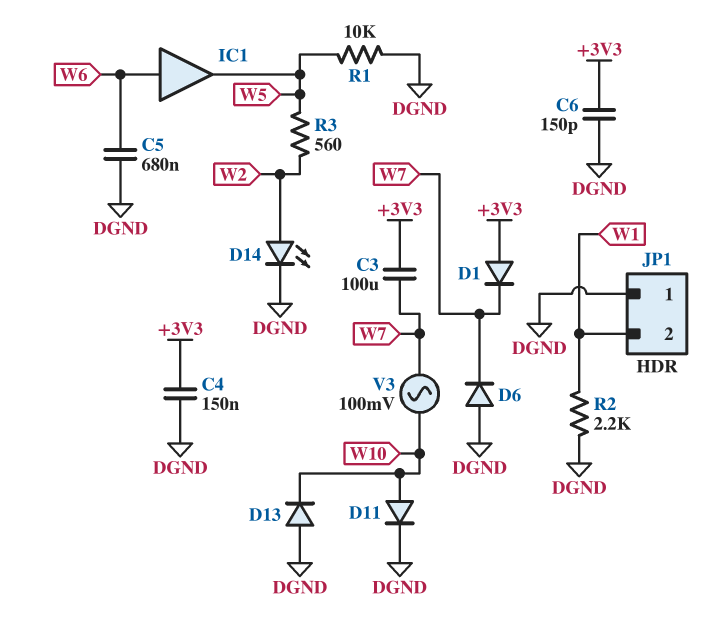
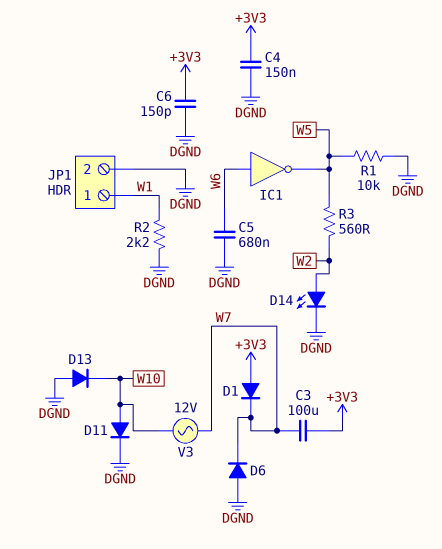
IC1: buffer (in W6, out W5) -> NOT (in W6, out W5)
JP1 pin 1: DGND -> W1
JP1 pin 2: W1 -> DGND
V3: AC 100mV (W7, W10) -> AC 12V (W7, W10)

